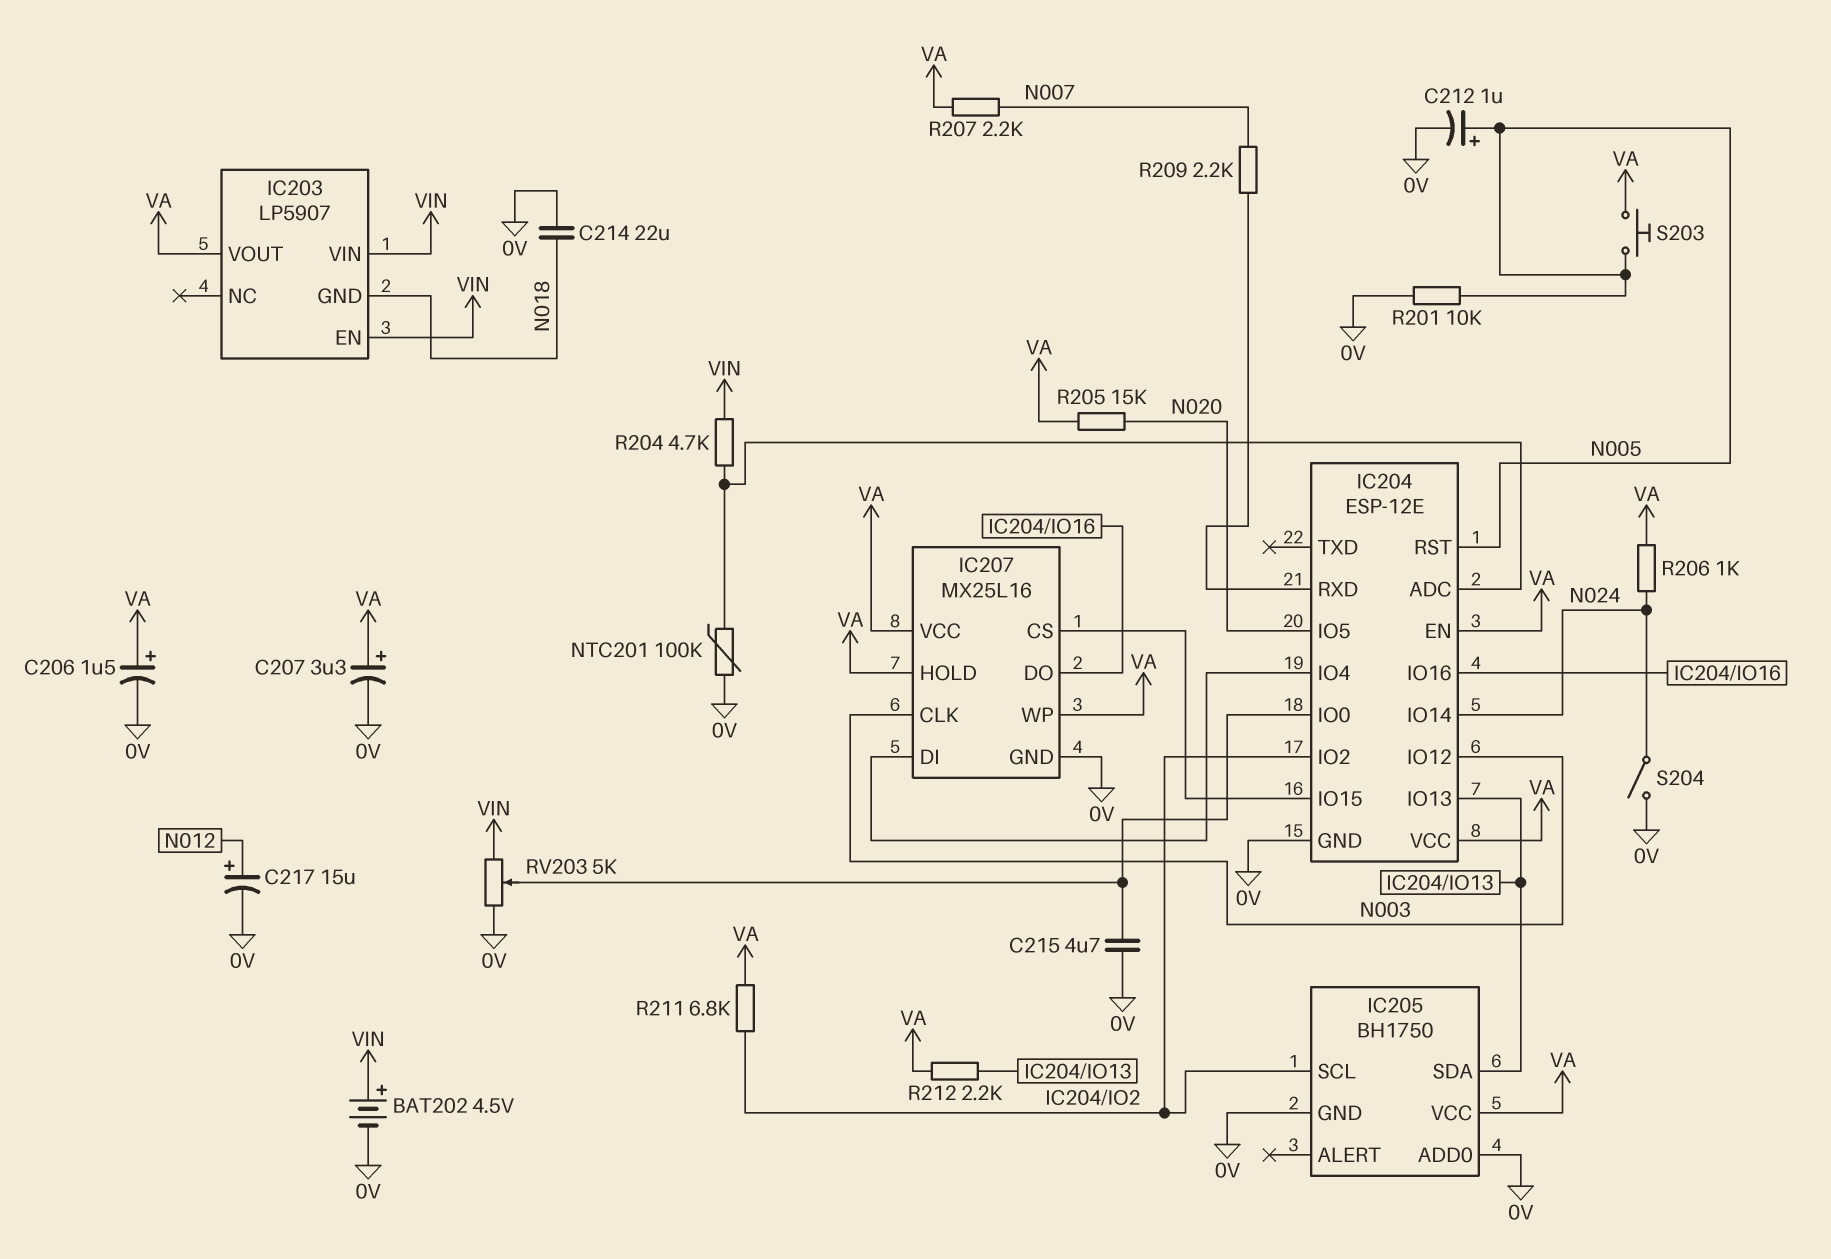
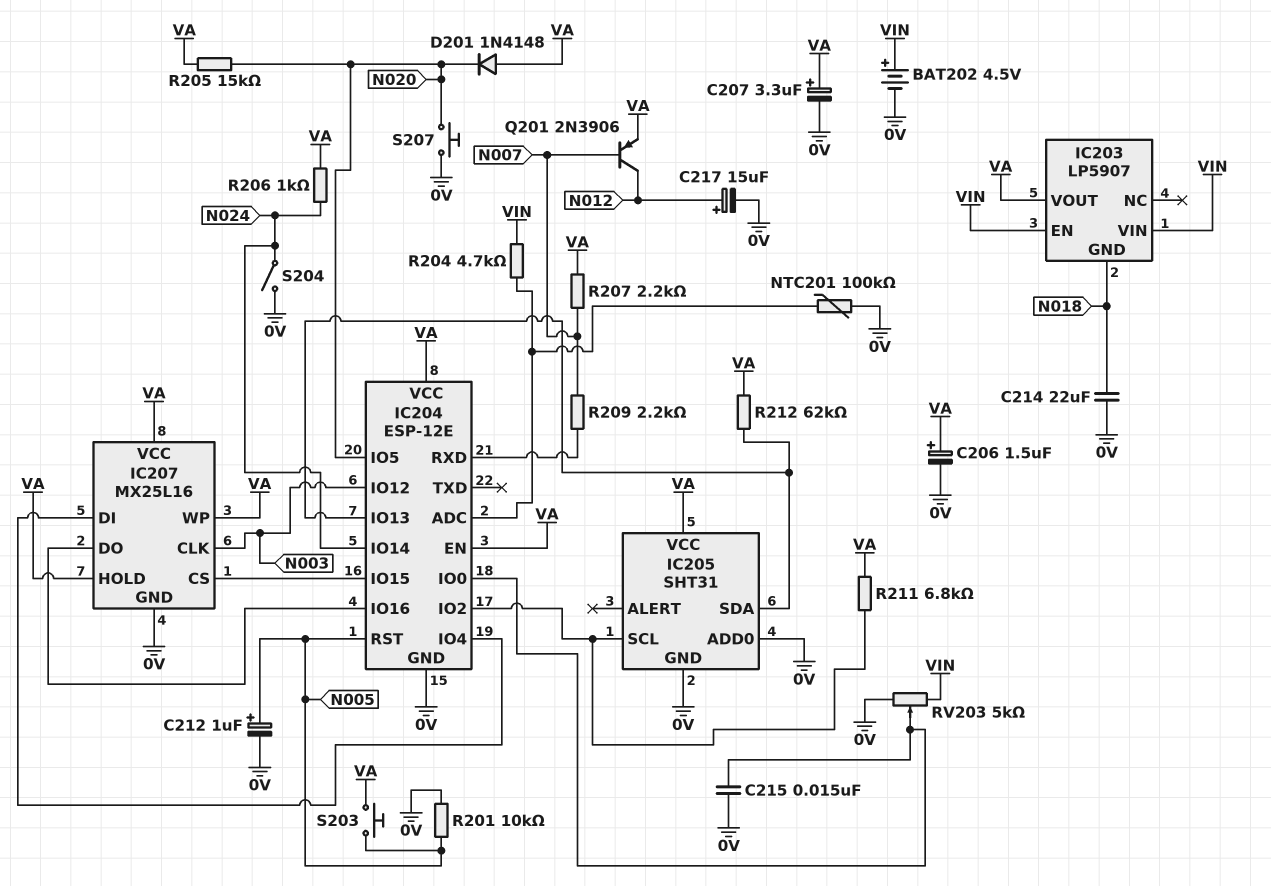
C215: 4.7uF (0V, IC204/IO0) -> 15nF (0V, IC204/IO0)
D201: none -> diode 1N4148 (A VA, K N020)
IC205: BH1750 -> SHT31
Q201: none -> PNP 2N3906 (B N007, C N012, E VA)
R212: 2.2k (IC204/IO13, VA) -> 62k (IC204/IO13, VA)
S207: none -> button (0V, N020)

